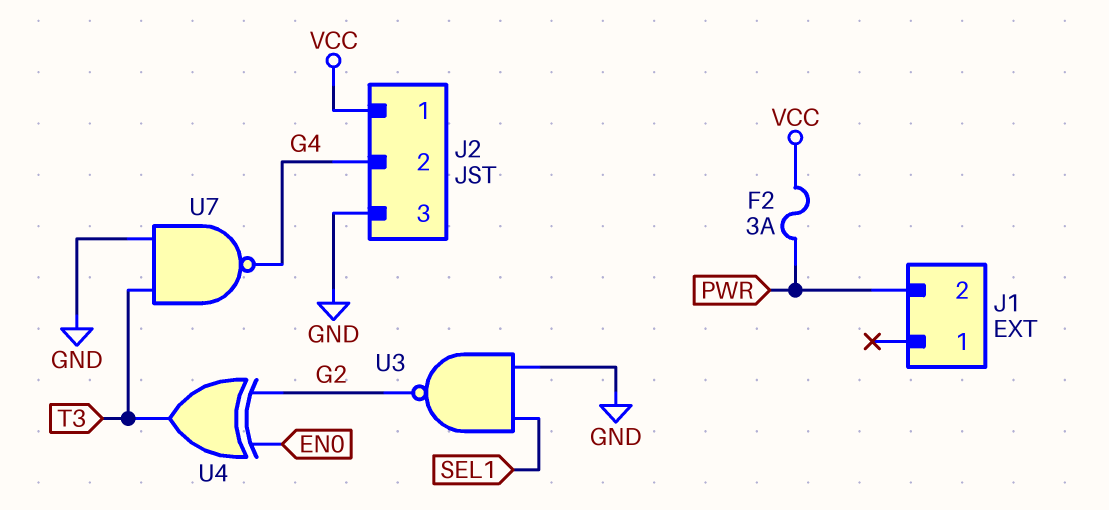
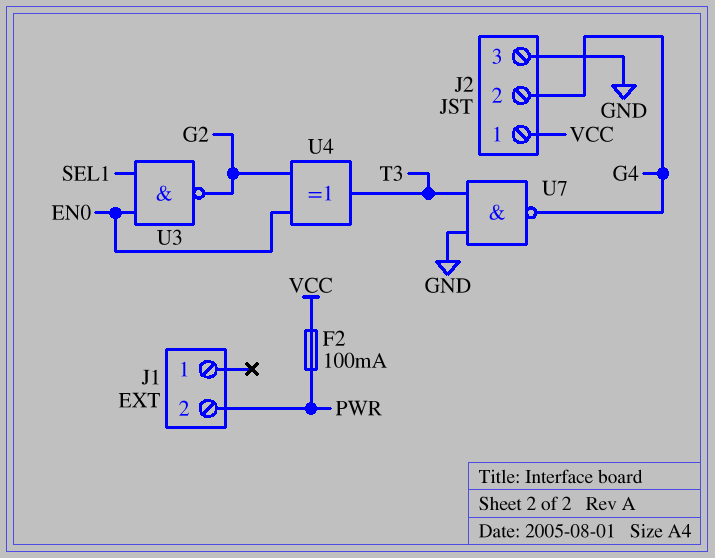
F2: 3A (PWR, VCC) -> 100mA (PWR, VCC)
U3: NAND (in GND, in SEL1, out G2) -> NAND (in EN0, in SEL1, out G2)

